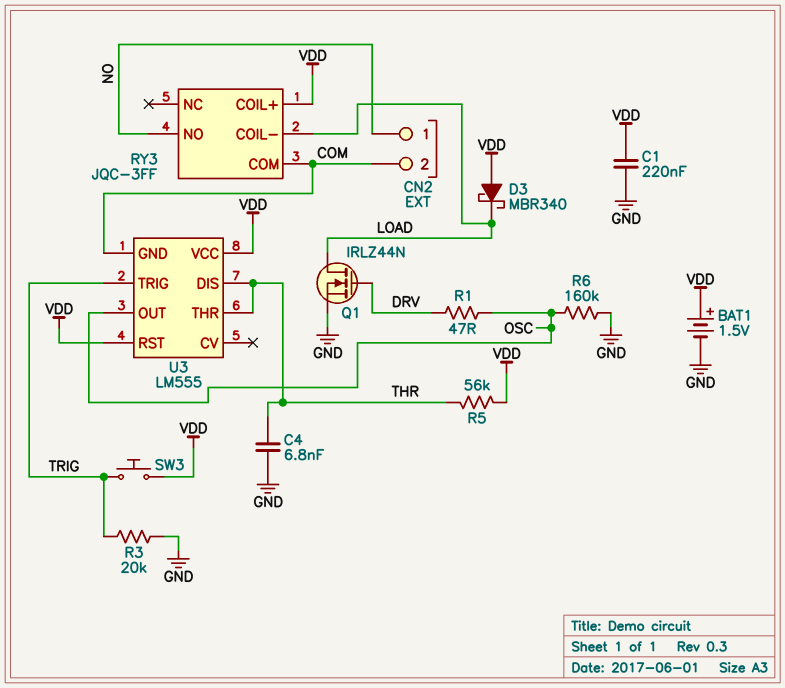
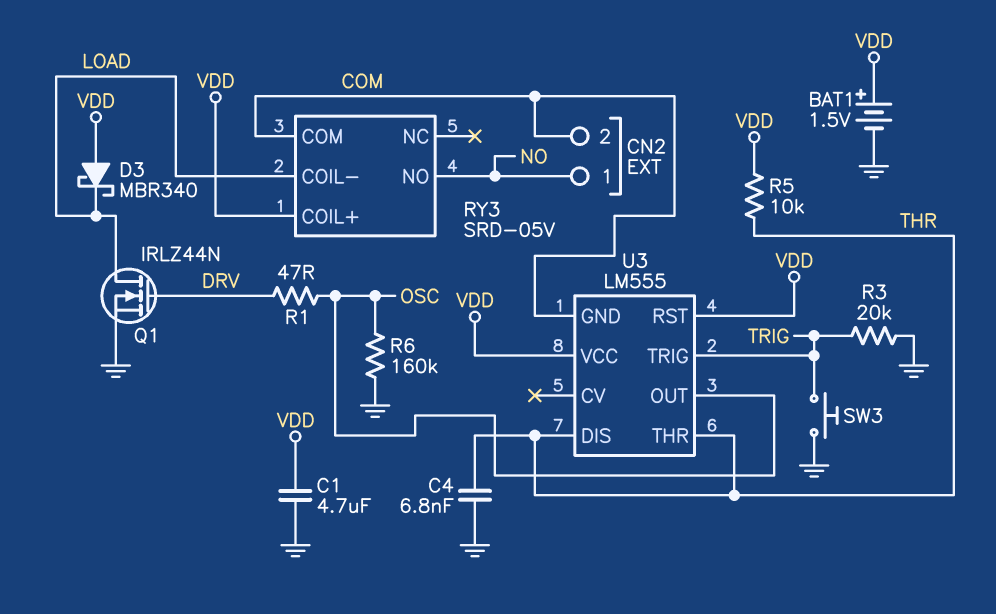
C1: 220nF (GND, VDD) -> 4.7uF (GND, VDD)
R5: 56k (THR, VDD) -> 10k (THR, VDD)
RY3: JQC-3FF -> SRD-05V
SW3: button (TRIG, VDD) -> button (GND, TRIG)

